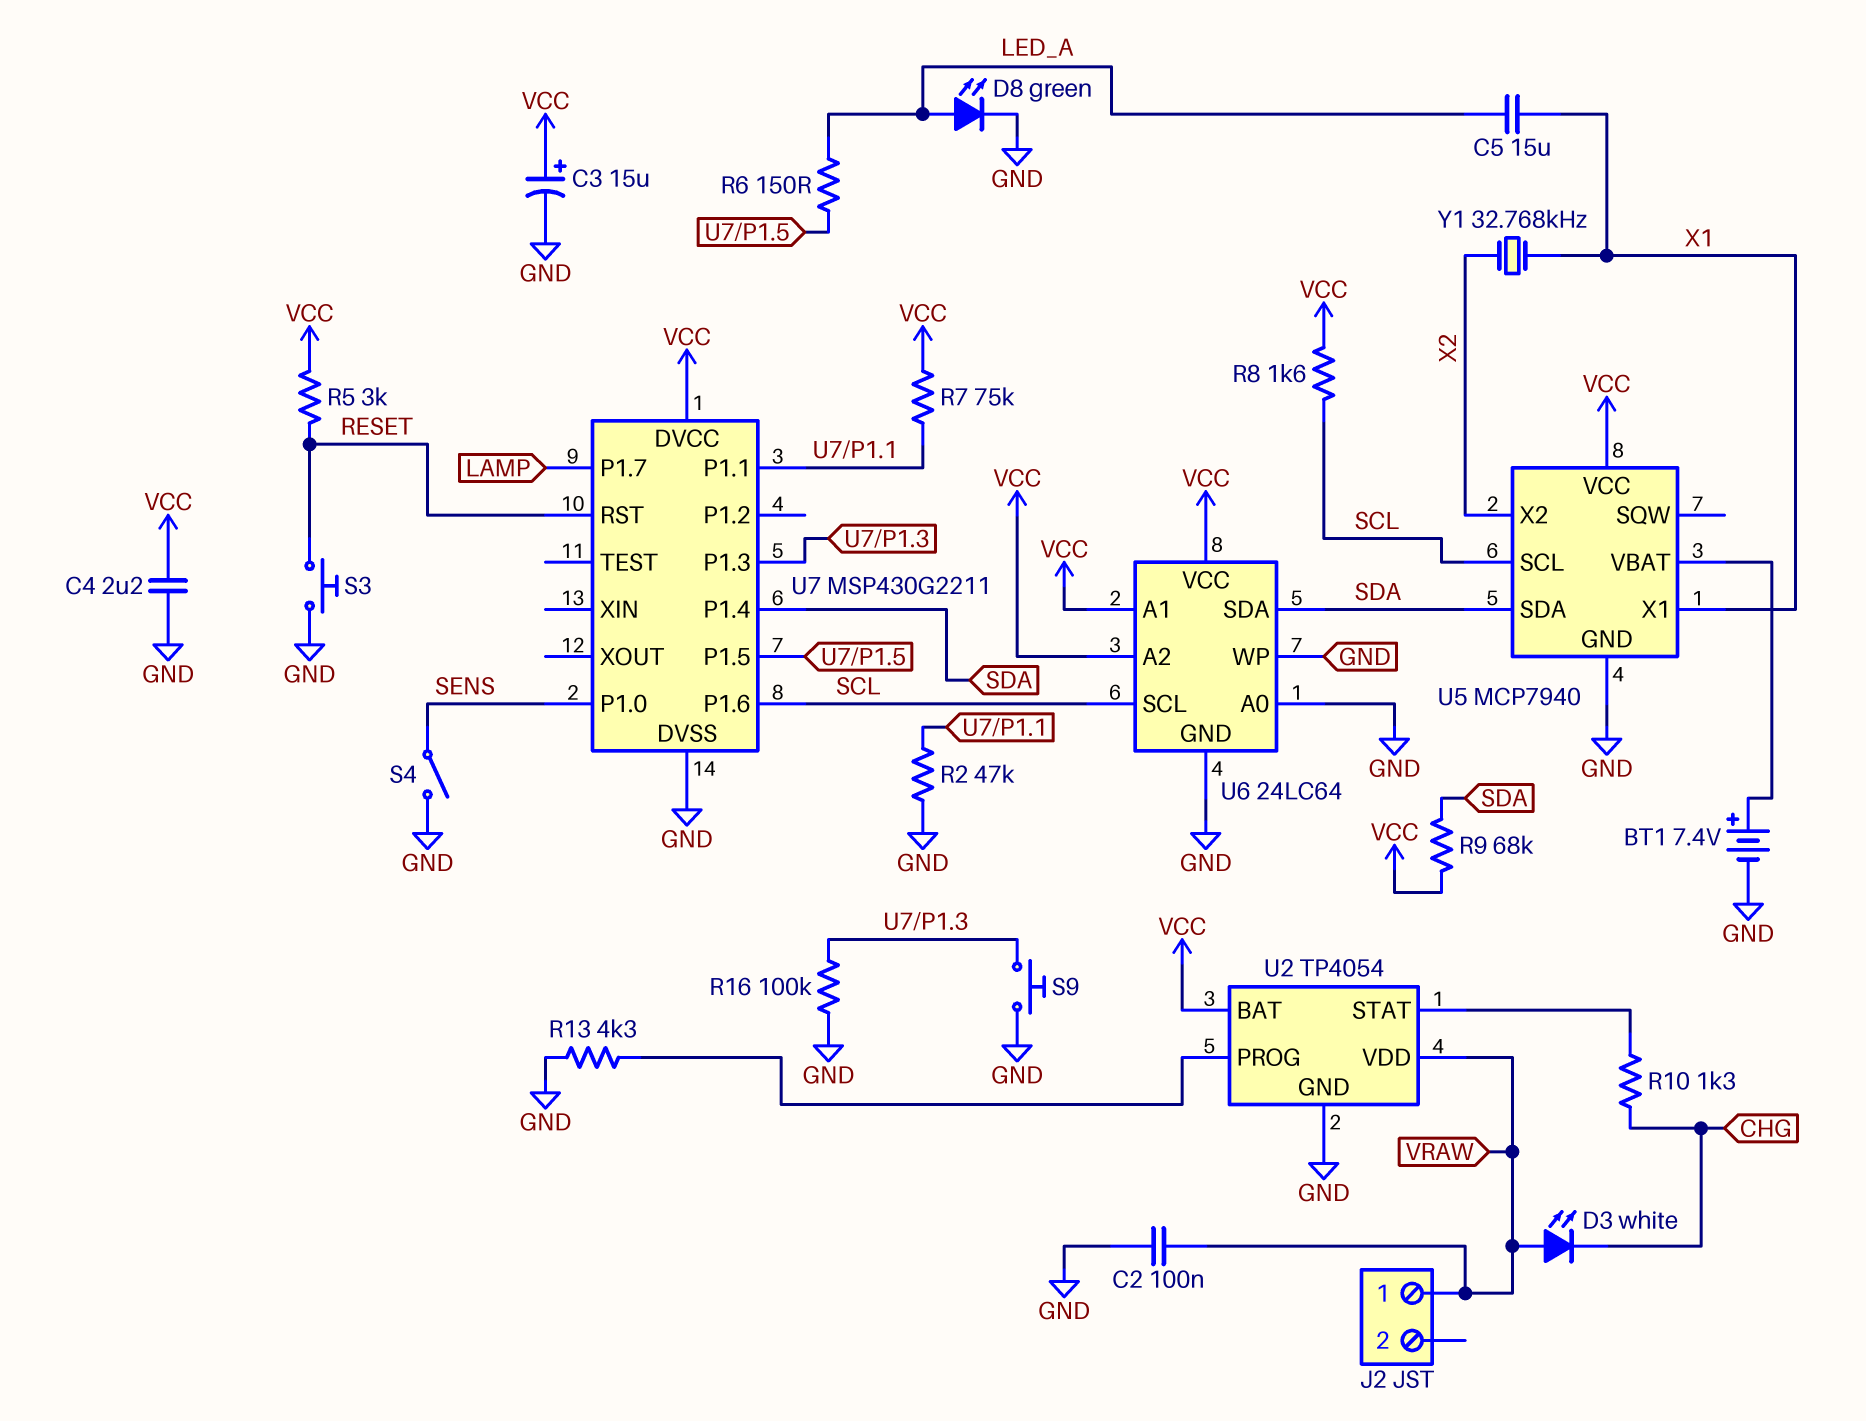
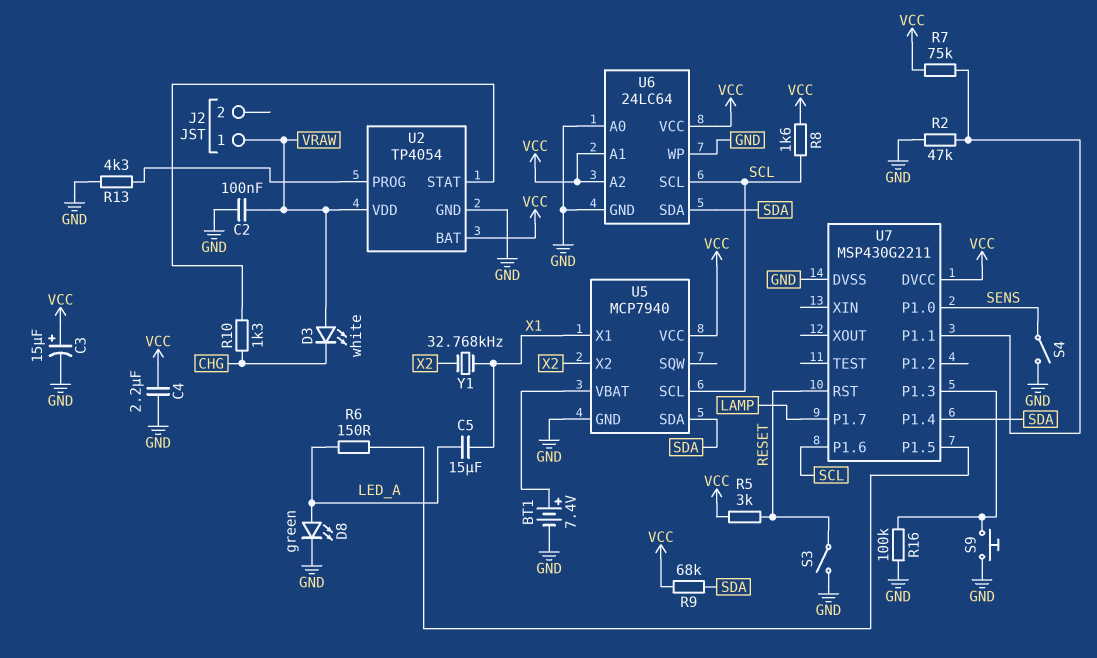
S3: button (GND, RESET) -> switch (GND, RESET)

